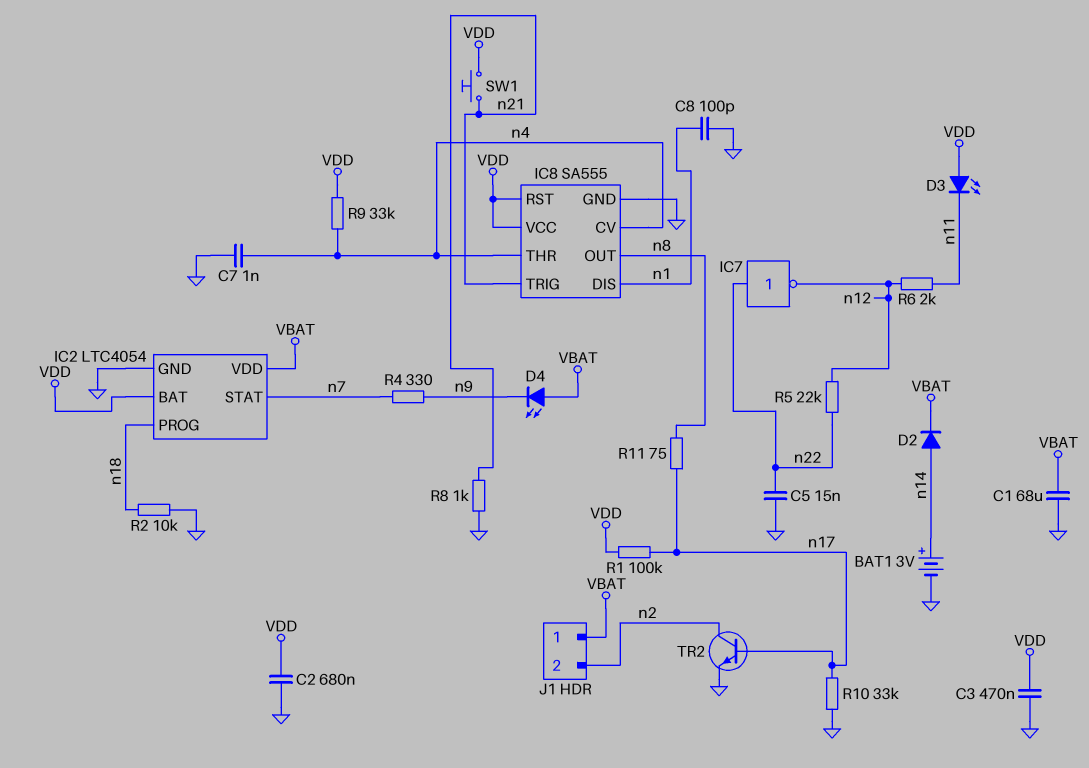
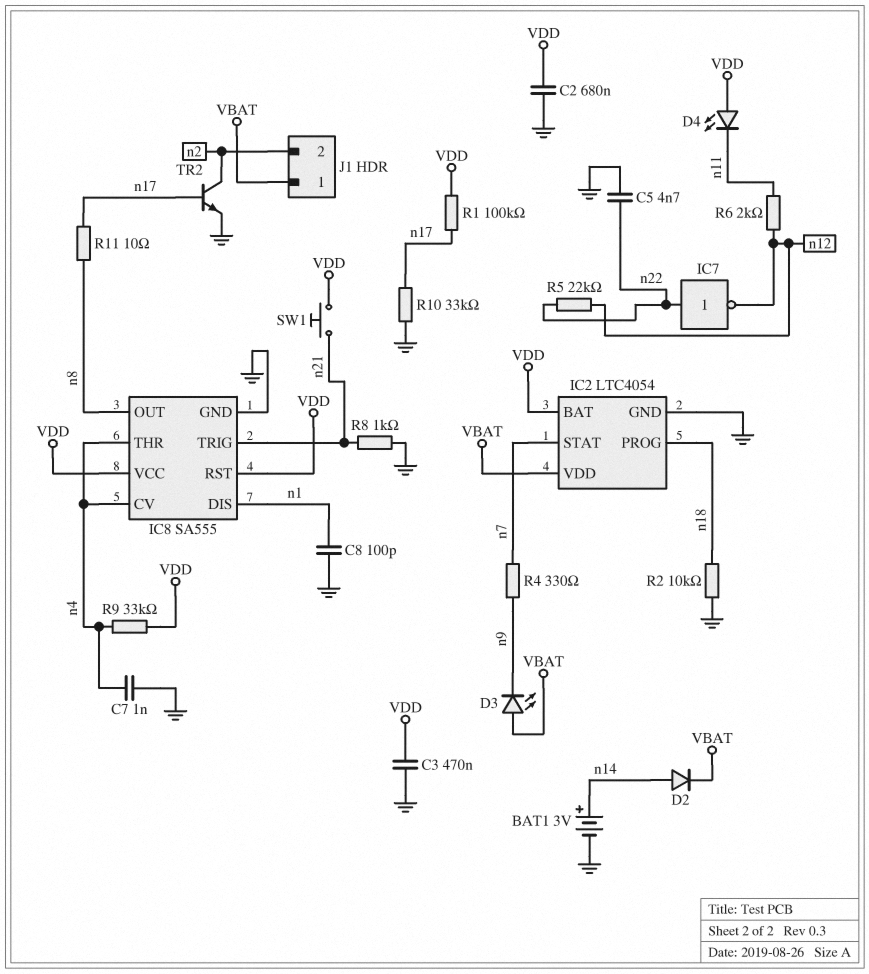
C1: 68uF (GND, VBAT) -> none
C5: 15nF (GND, n22) -> 4.7nF (GND, n22)
D3: LED (A VDD, K n11) -> LED (A VBAT, K n9)
D4: LED (A VBAT, K n9) -> LED (A VDD, K n11)
R11: 75 (n8, n17) -> 10 (n8, n17)

